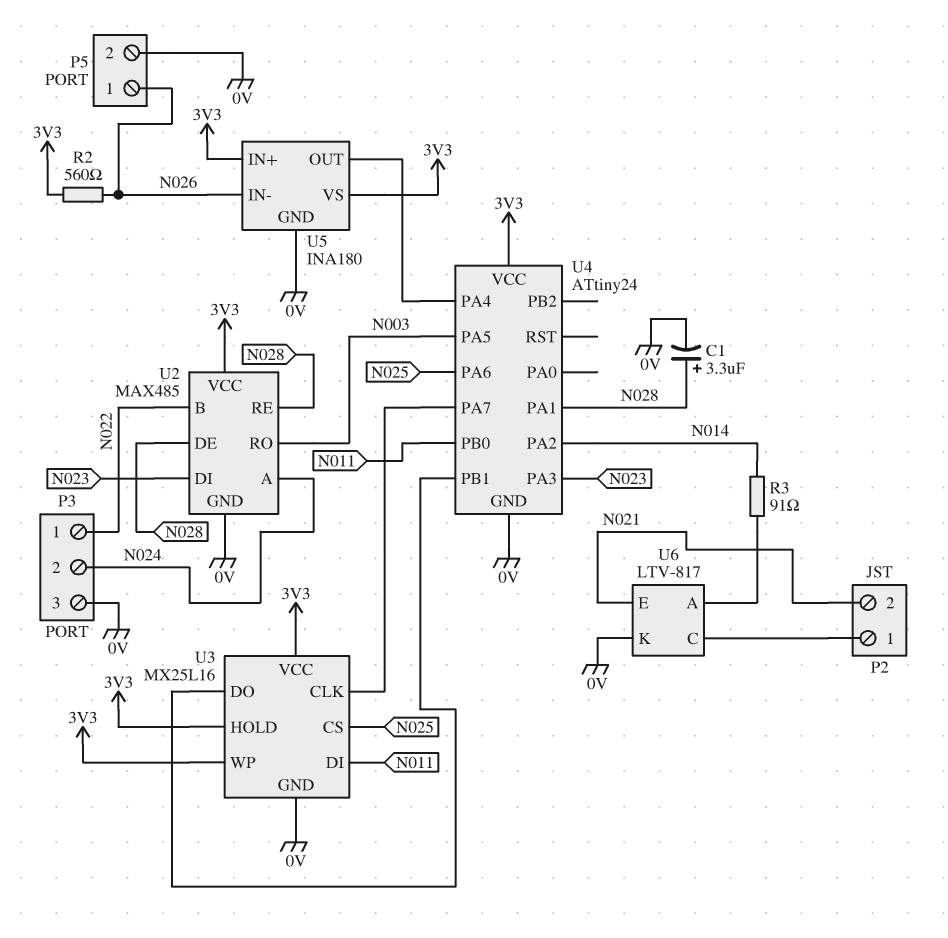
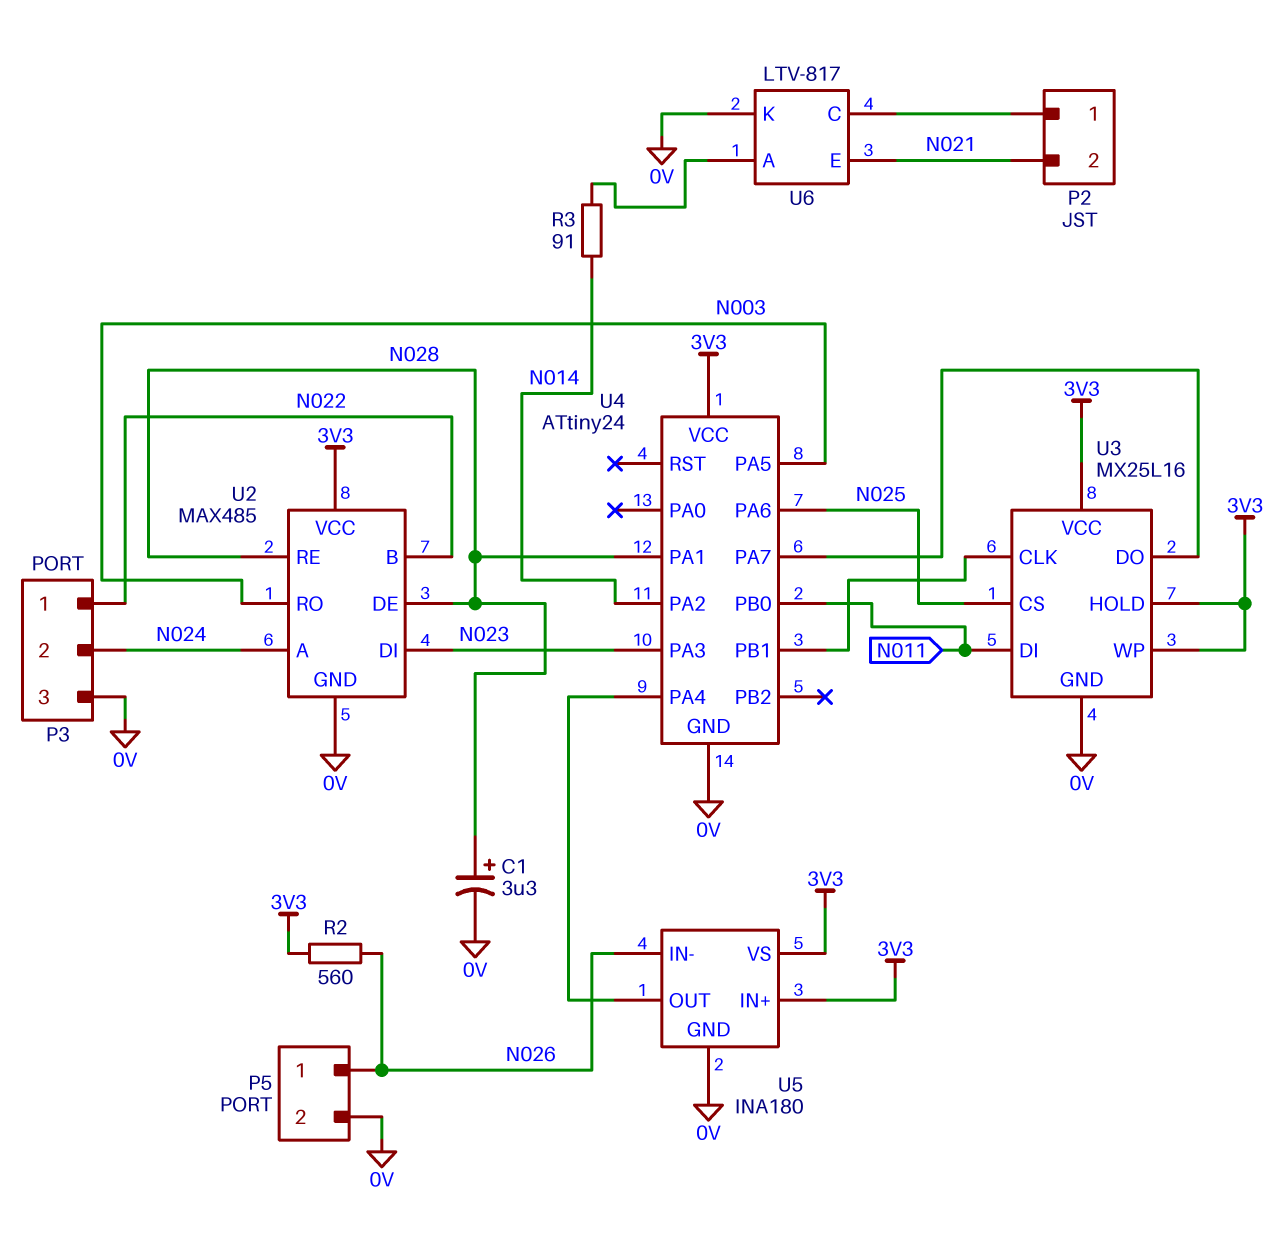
U4 pin PA7: U3/CLK -> U3/DO
U4 pin PB1: U3/DO -> U3/CLK

